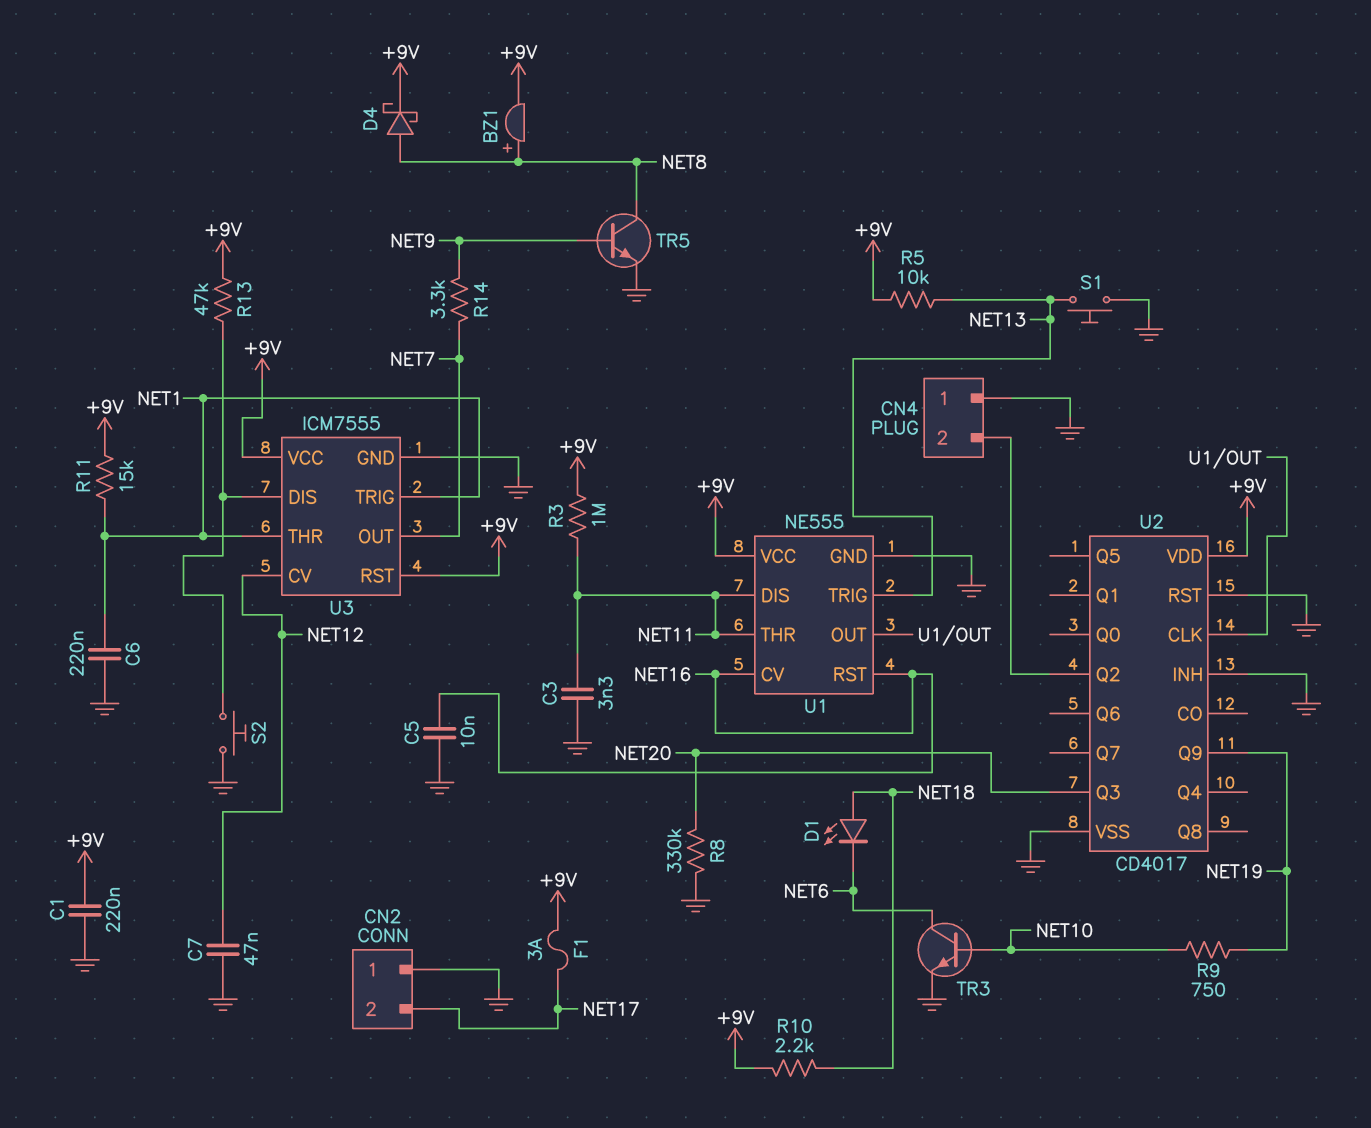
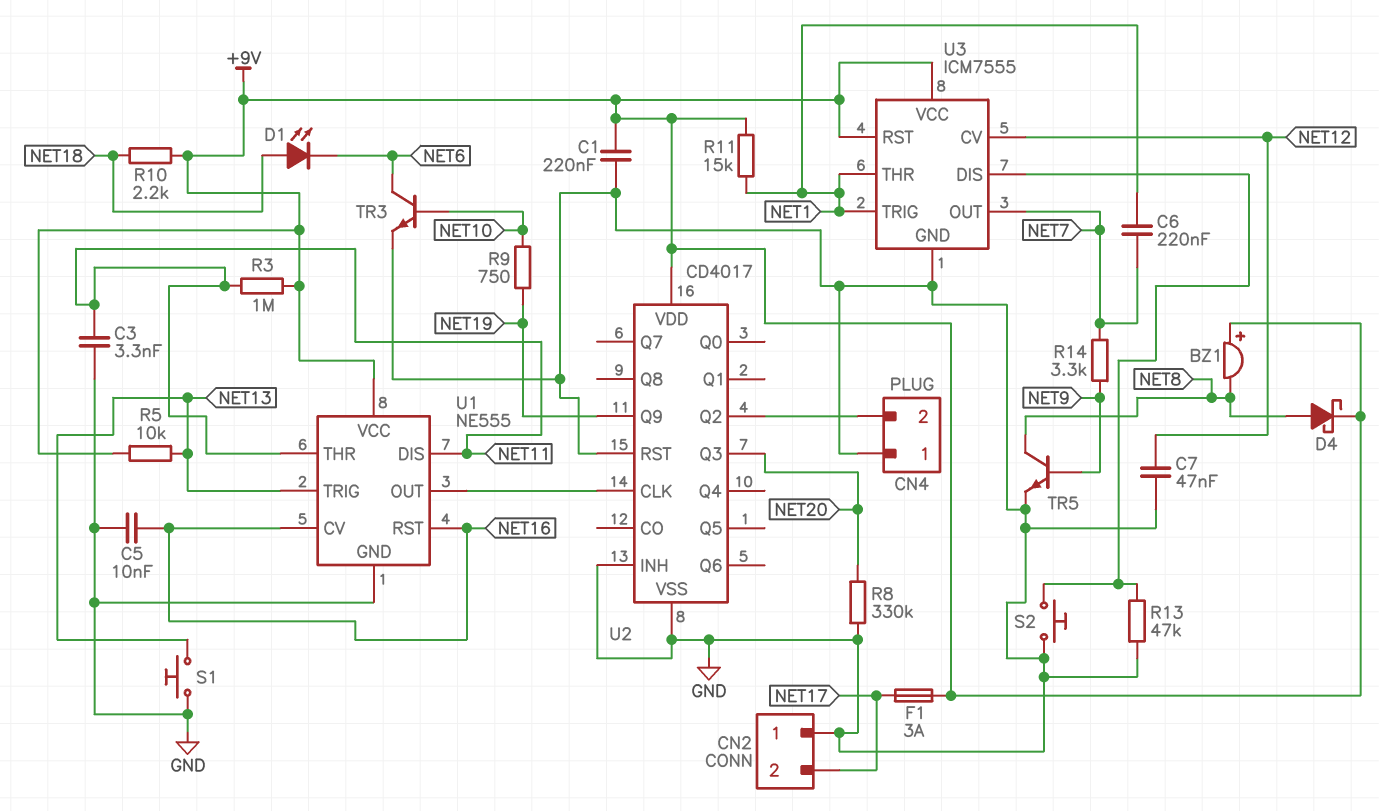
BZ1: buzzer (plus NET8, minus +9V) -> buzzer (plus +9V, minus NET8)
C6: 220nF (GND, NET1) -> 220nF (NET1, NET7)
R13: 47k (+9V, U3/DIS) -> 47k (GND, U3/DIS)

